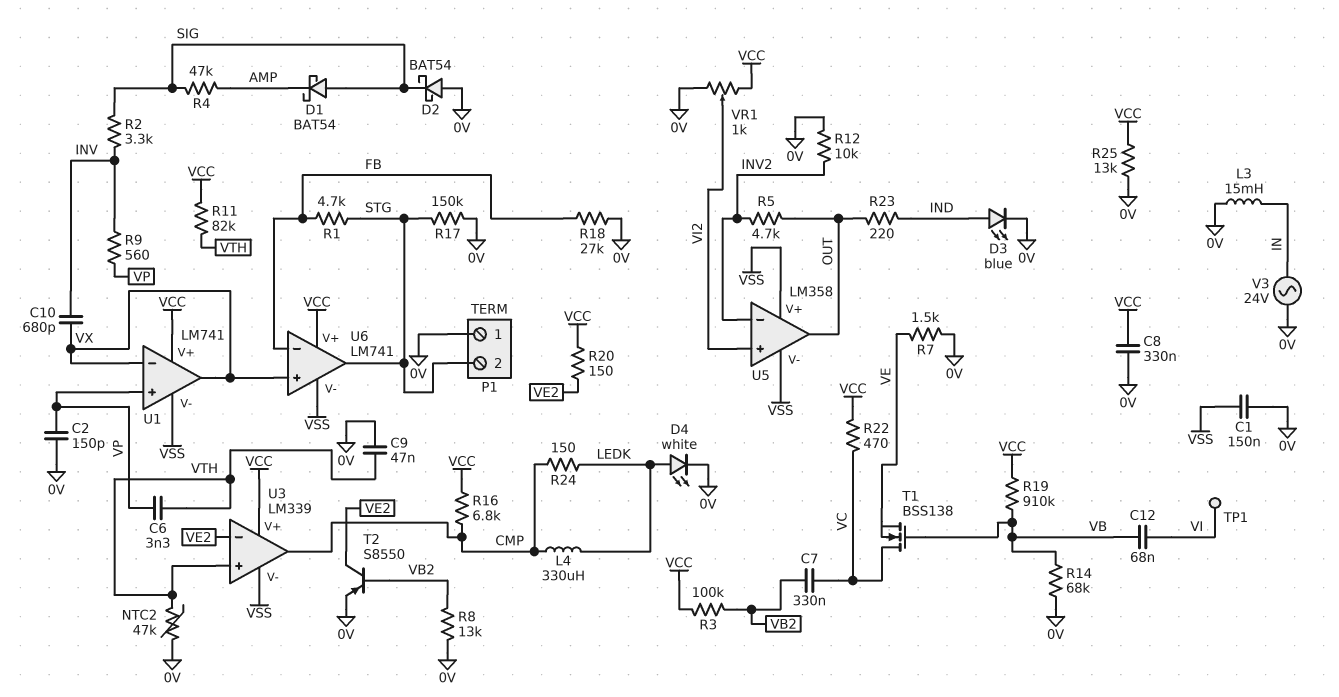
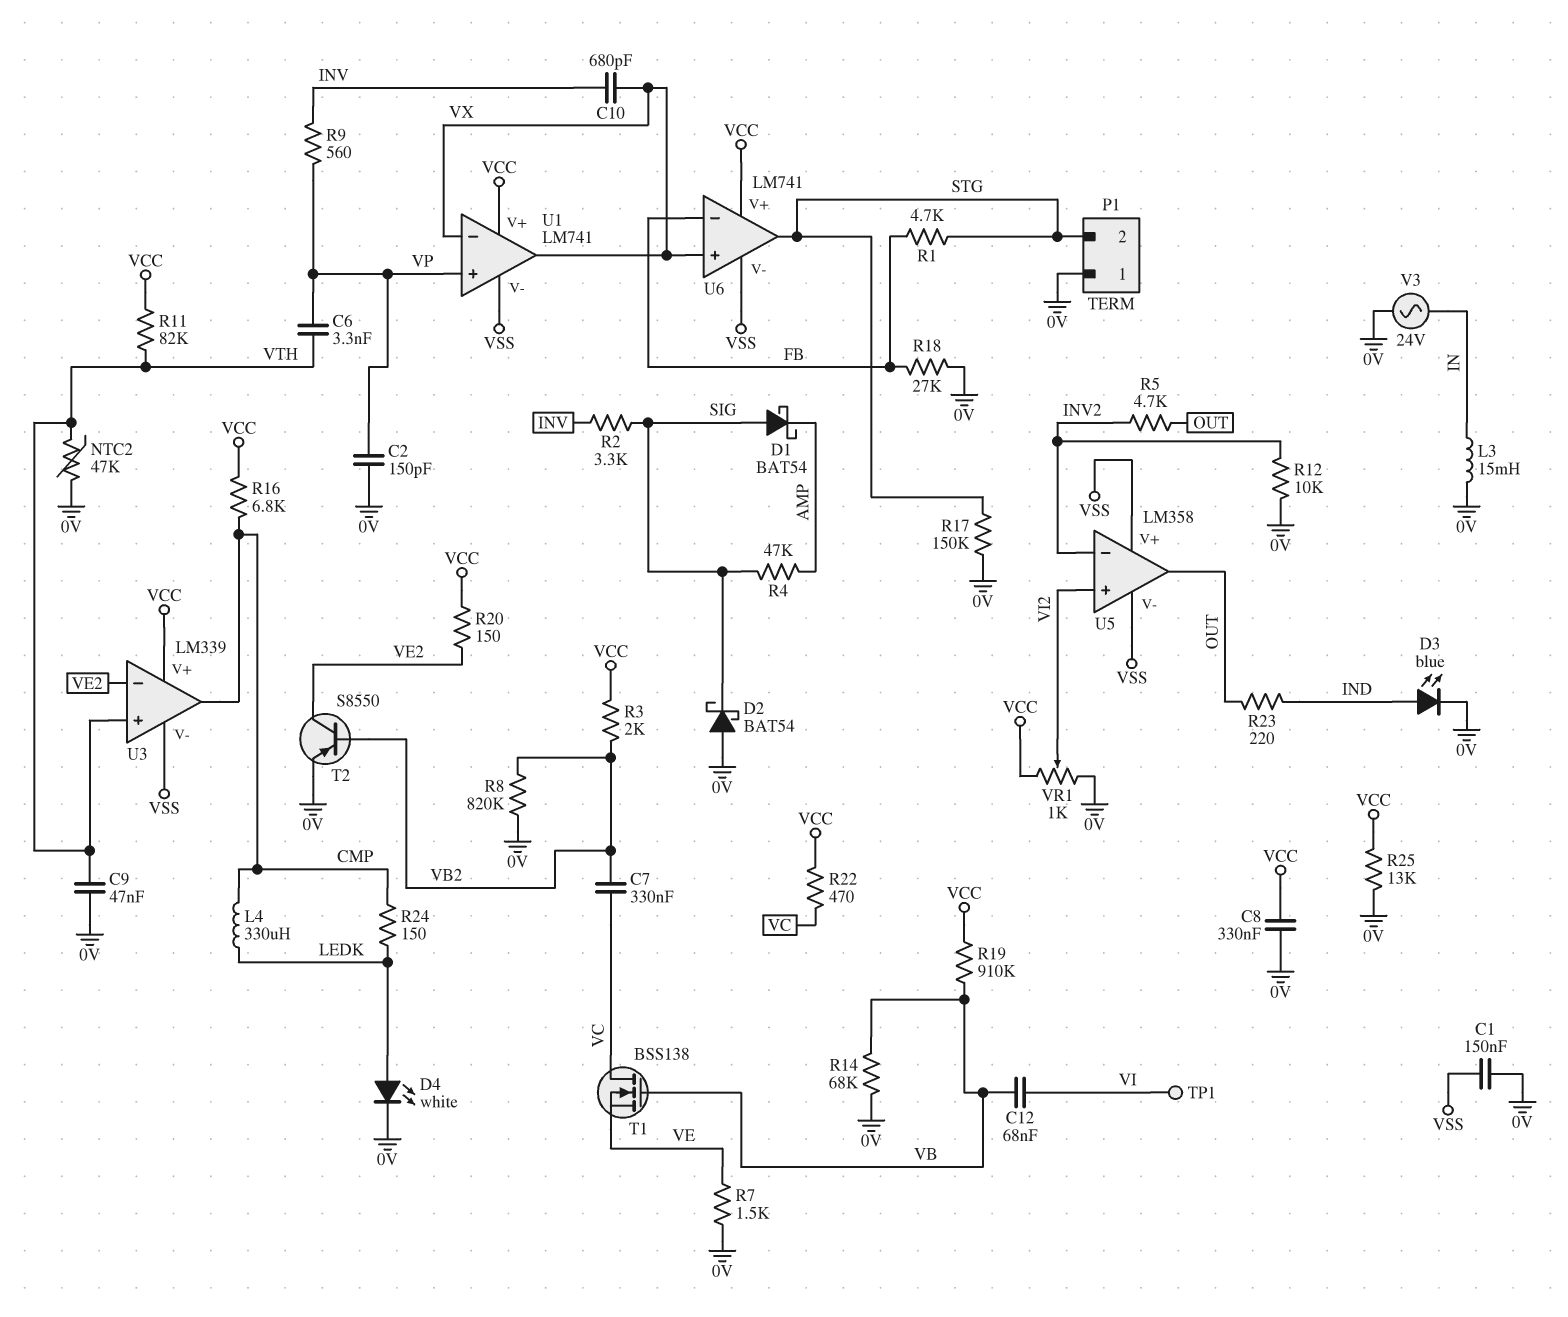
R3: 100k (VB2, VCC) -> 2k (VB2, VCC)
R8: 13k (0V, VB2) -> 820k (0V, VB2)

